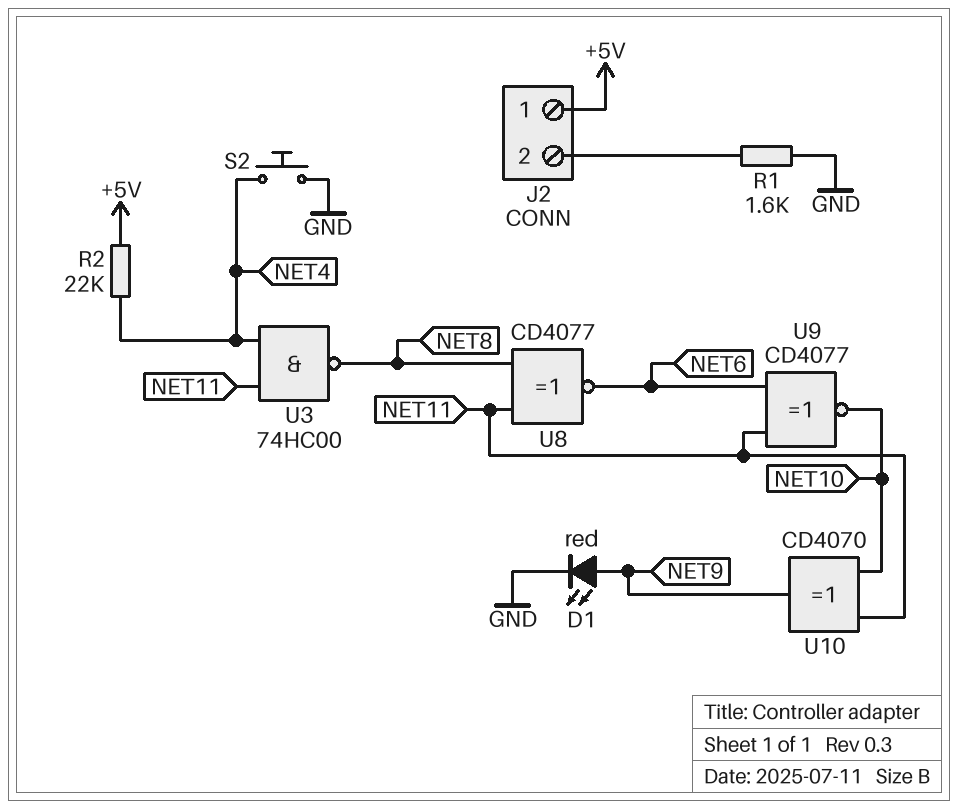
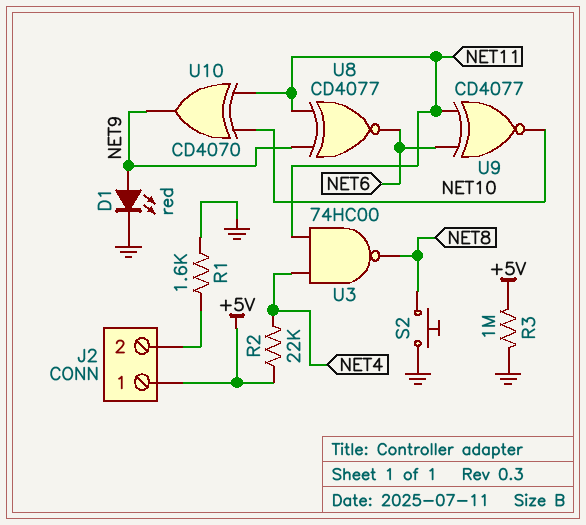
R3: none -> 1M (+5V, GND)
S2: button (GND, NET4) -> button (GND, NET8)
U8: XNOR CD4077 (in NET8, in NET11, out NET6) -> XNOR CD4077 (in NET9, in NET11, out NET6)

